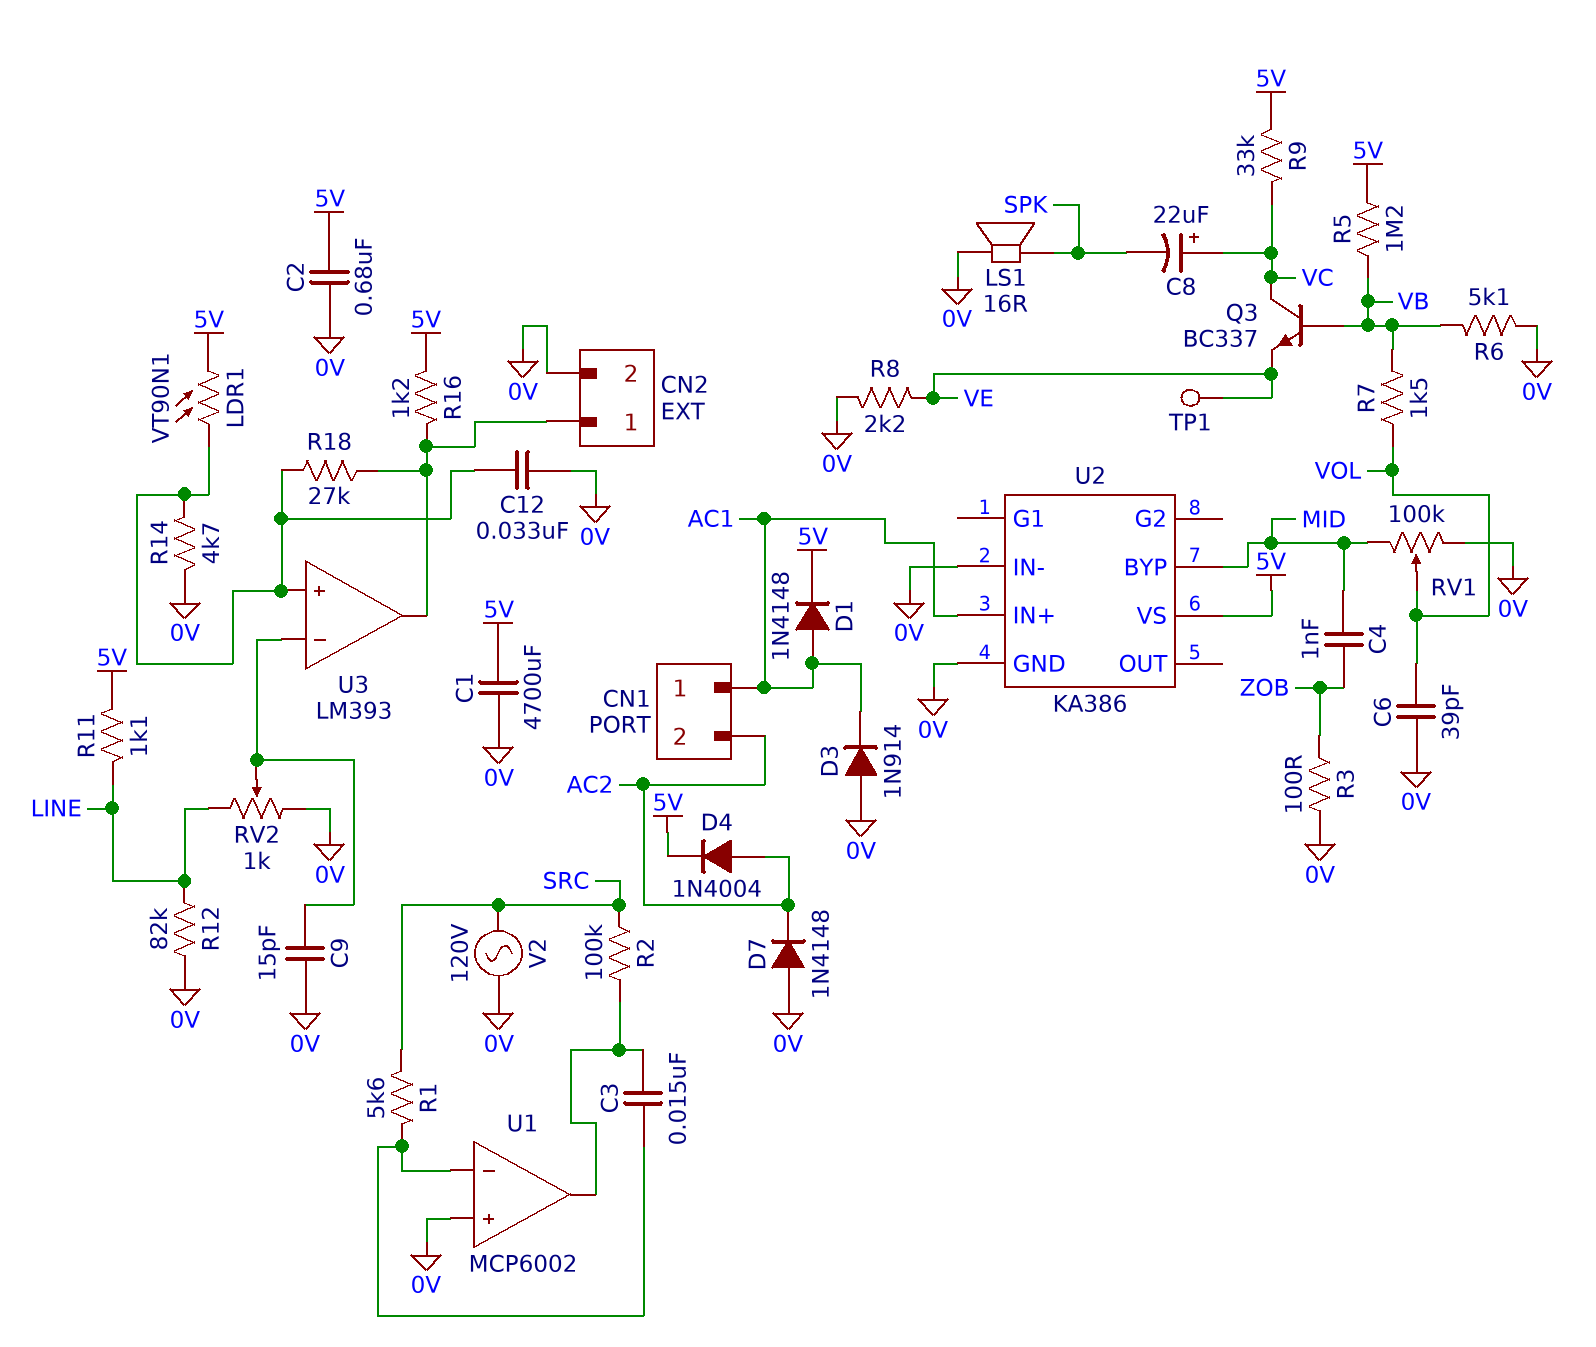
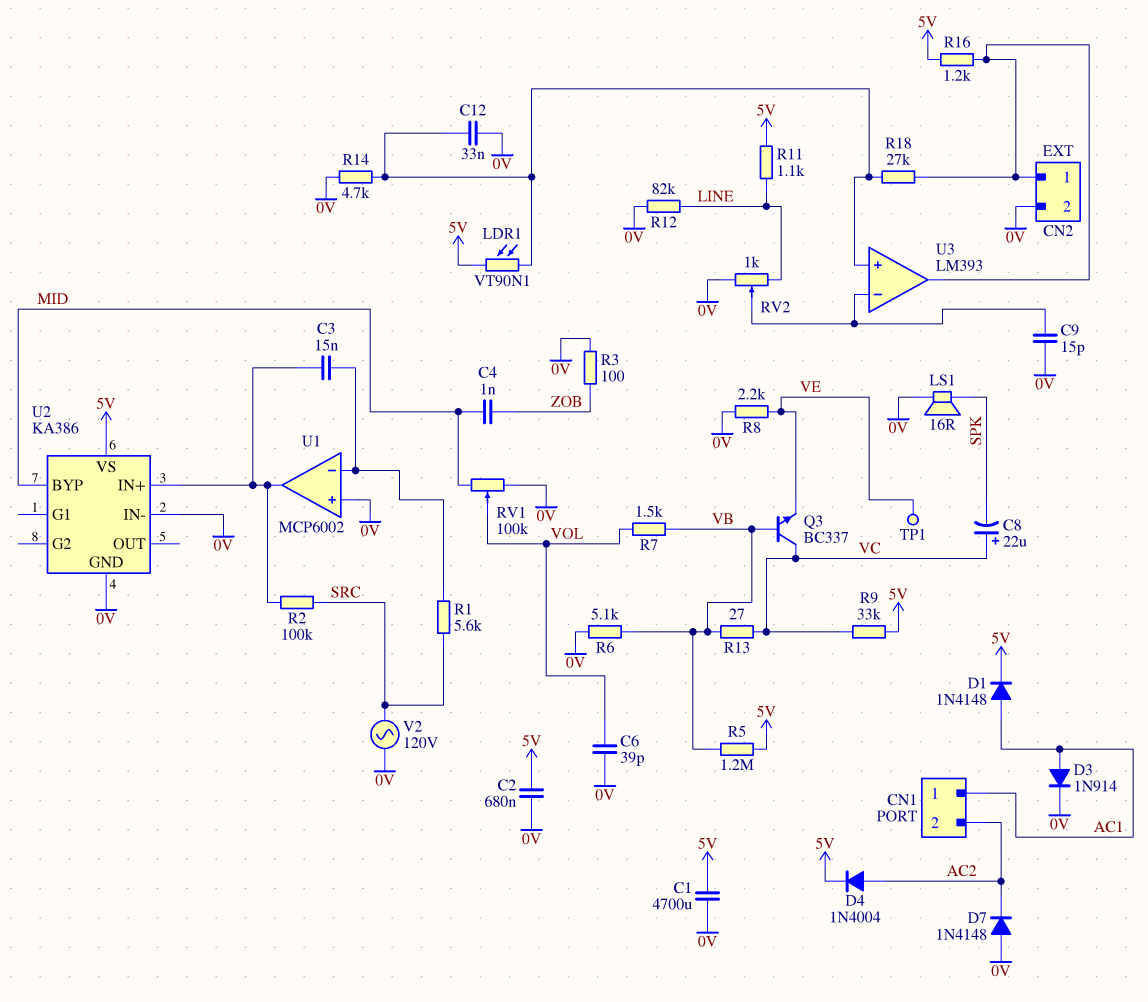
D3: diode 1N914 (A 0V, K AC1) -> diode 1N914 (A AC1, K 0V)
R13: none -> 27 (VB, VC)
U2 pin IN+: AC1 -> U1/out

